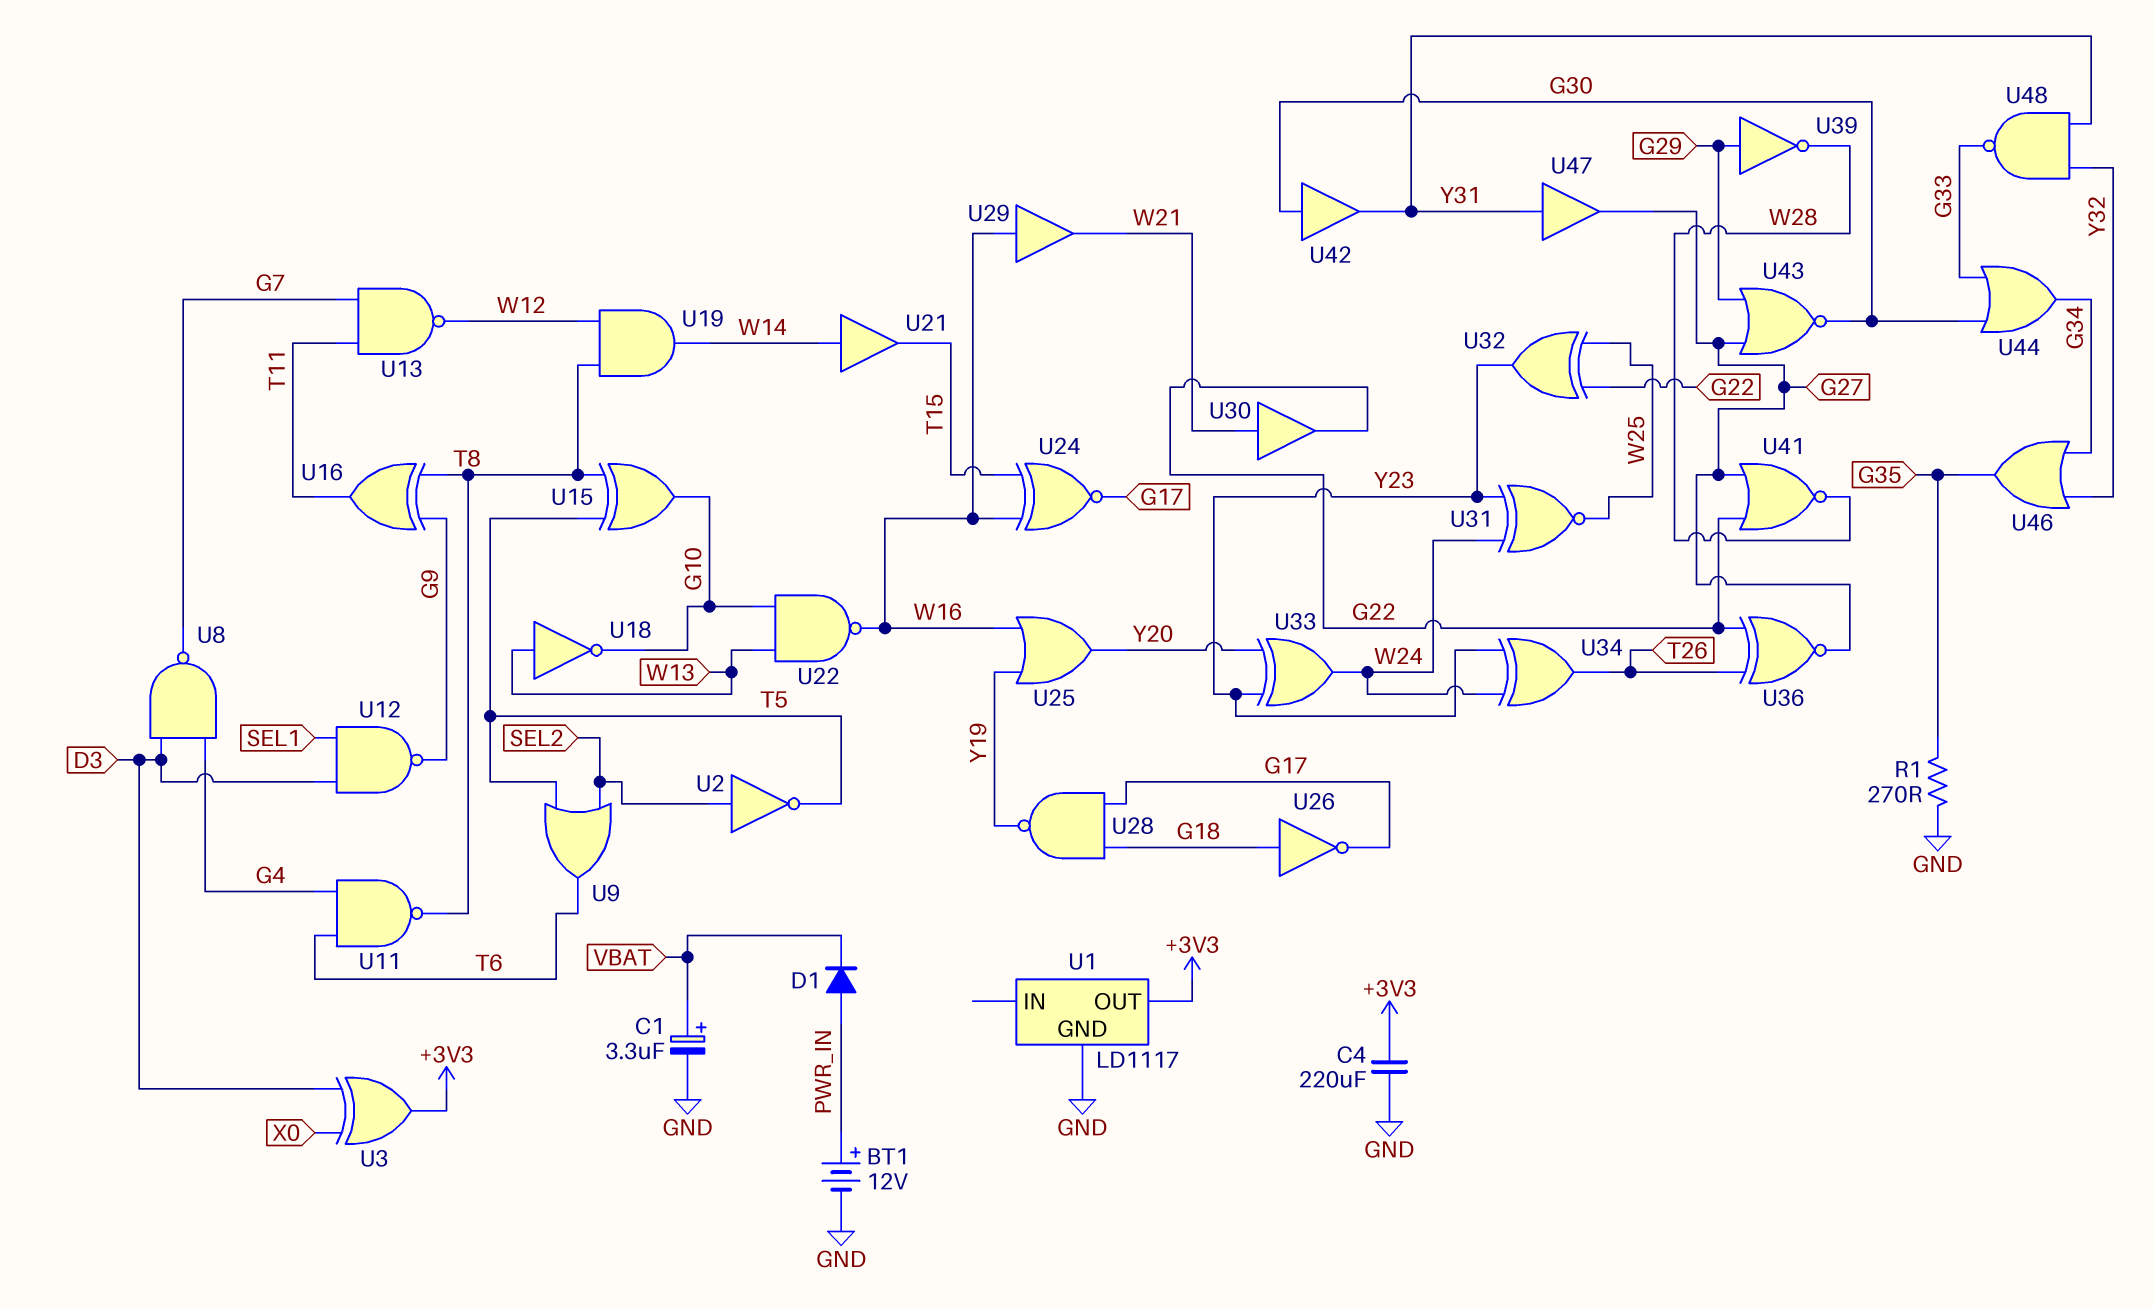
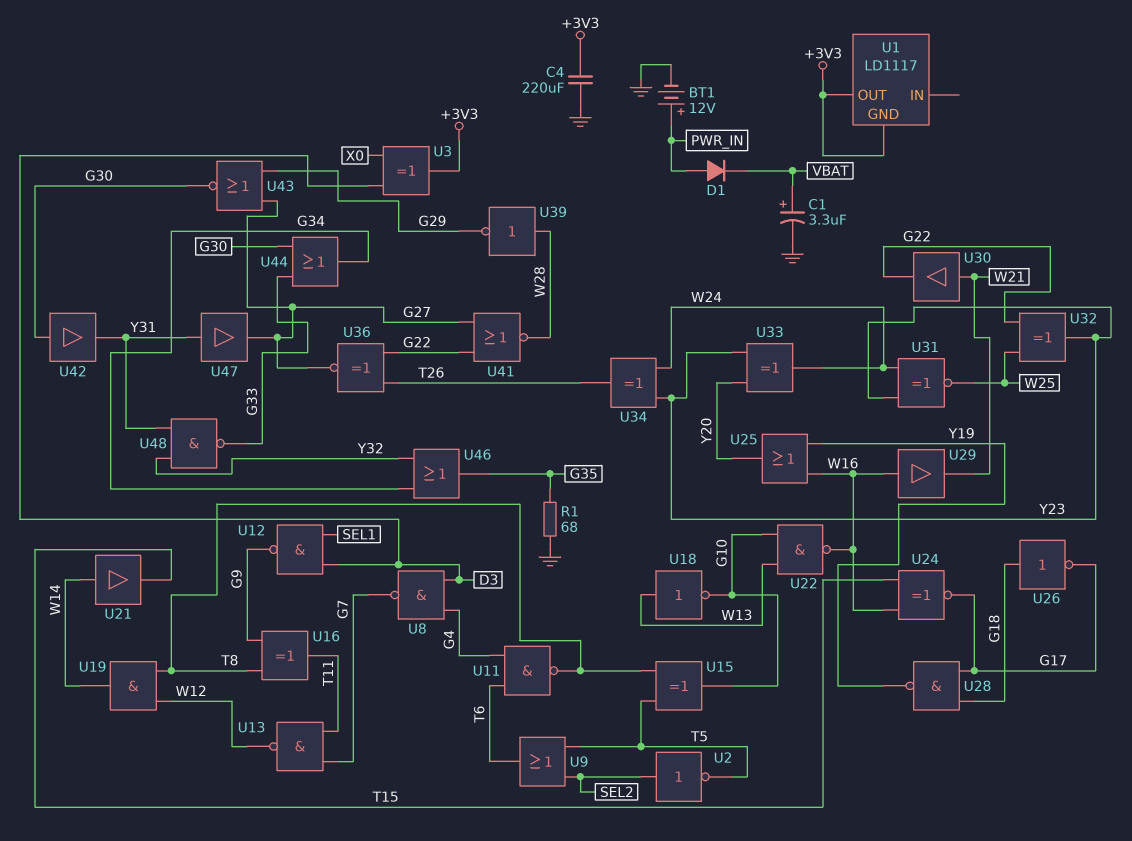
R1: 270 (G35, GND) -> 68 (G35, GND)
U1 pin GND: GND -> +3V3
U39: NOT (in G29, out W28) -> NOT (in W28, out G29)

